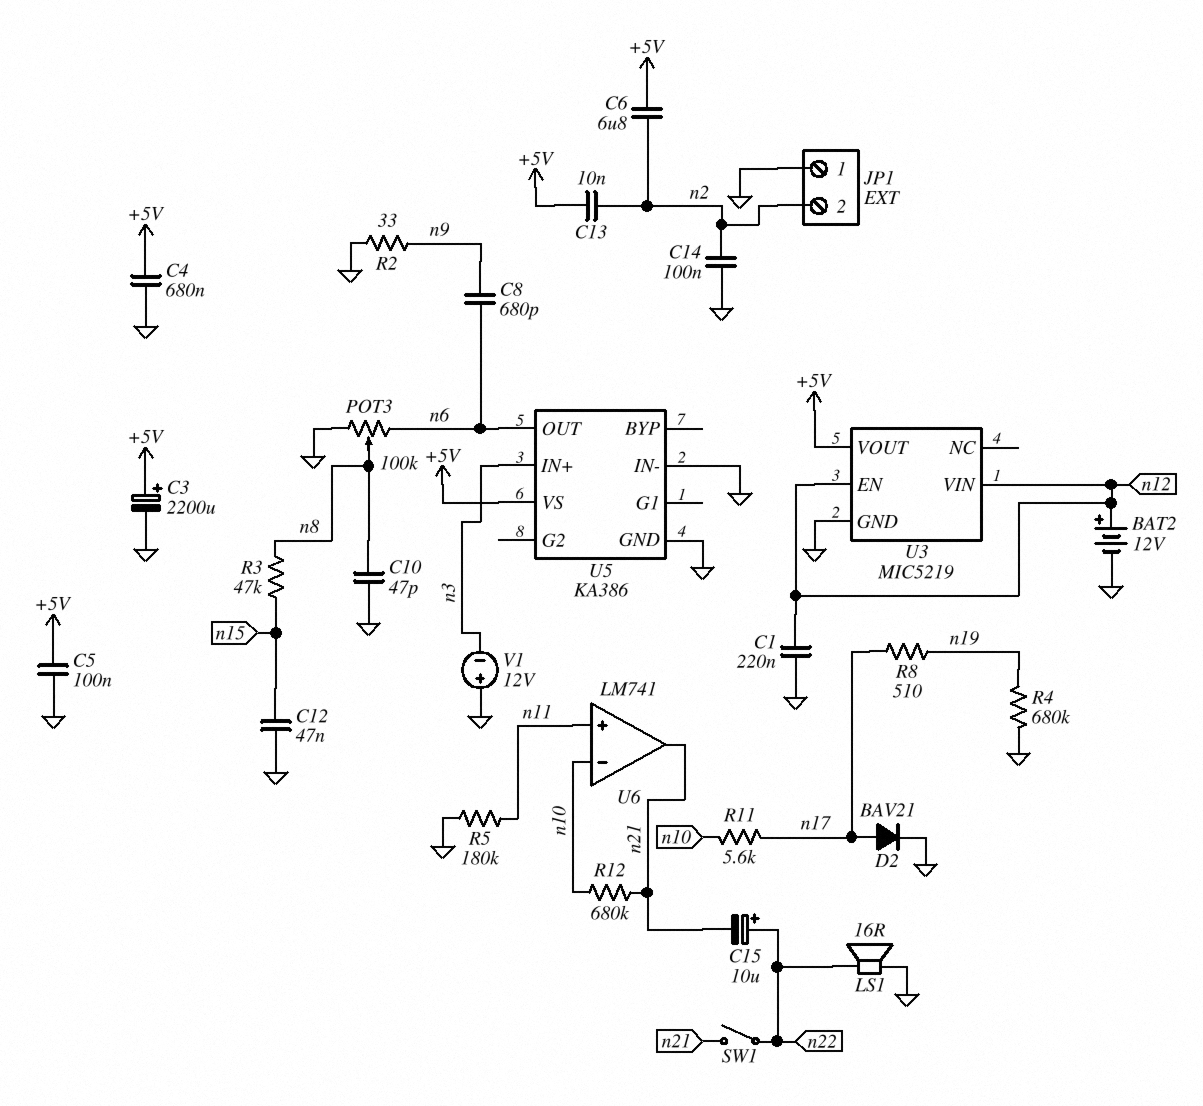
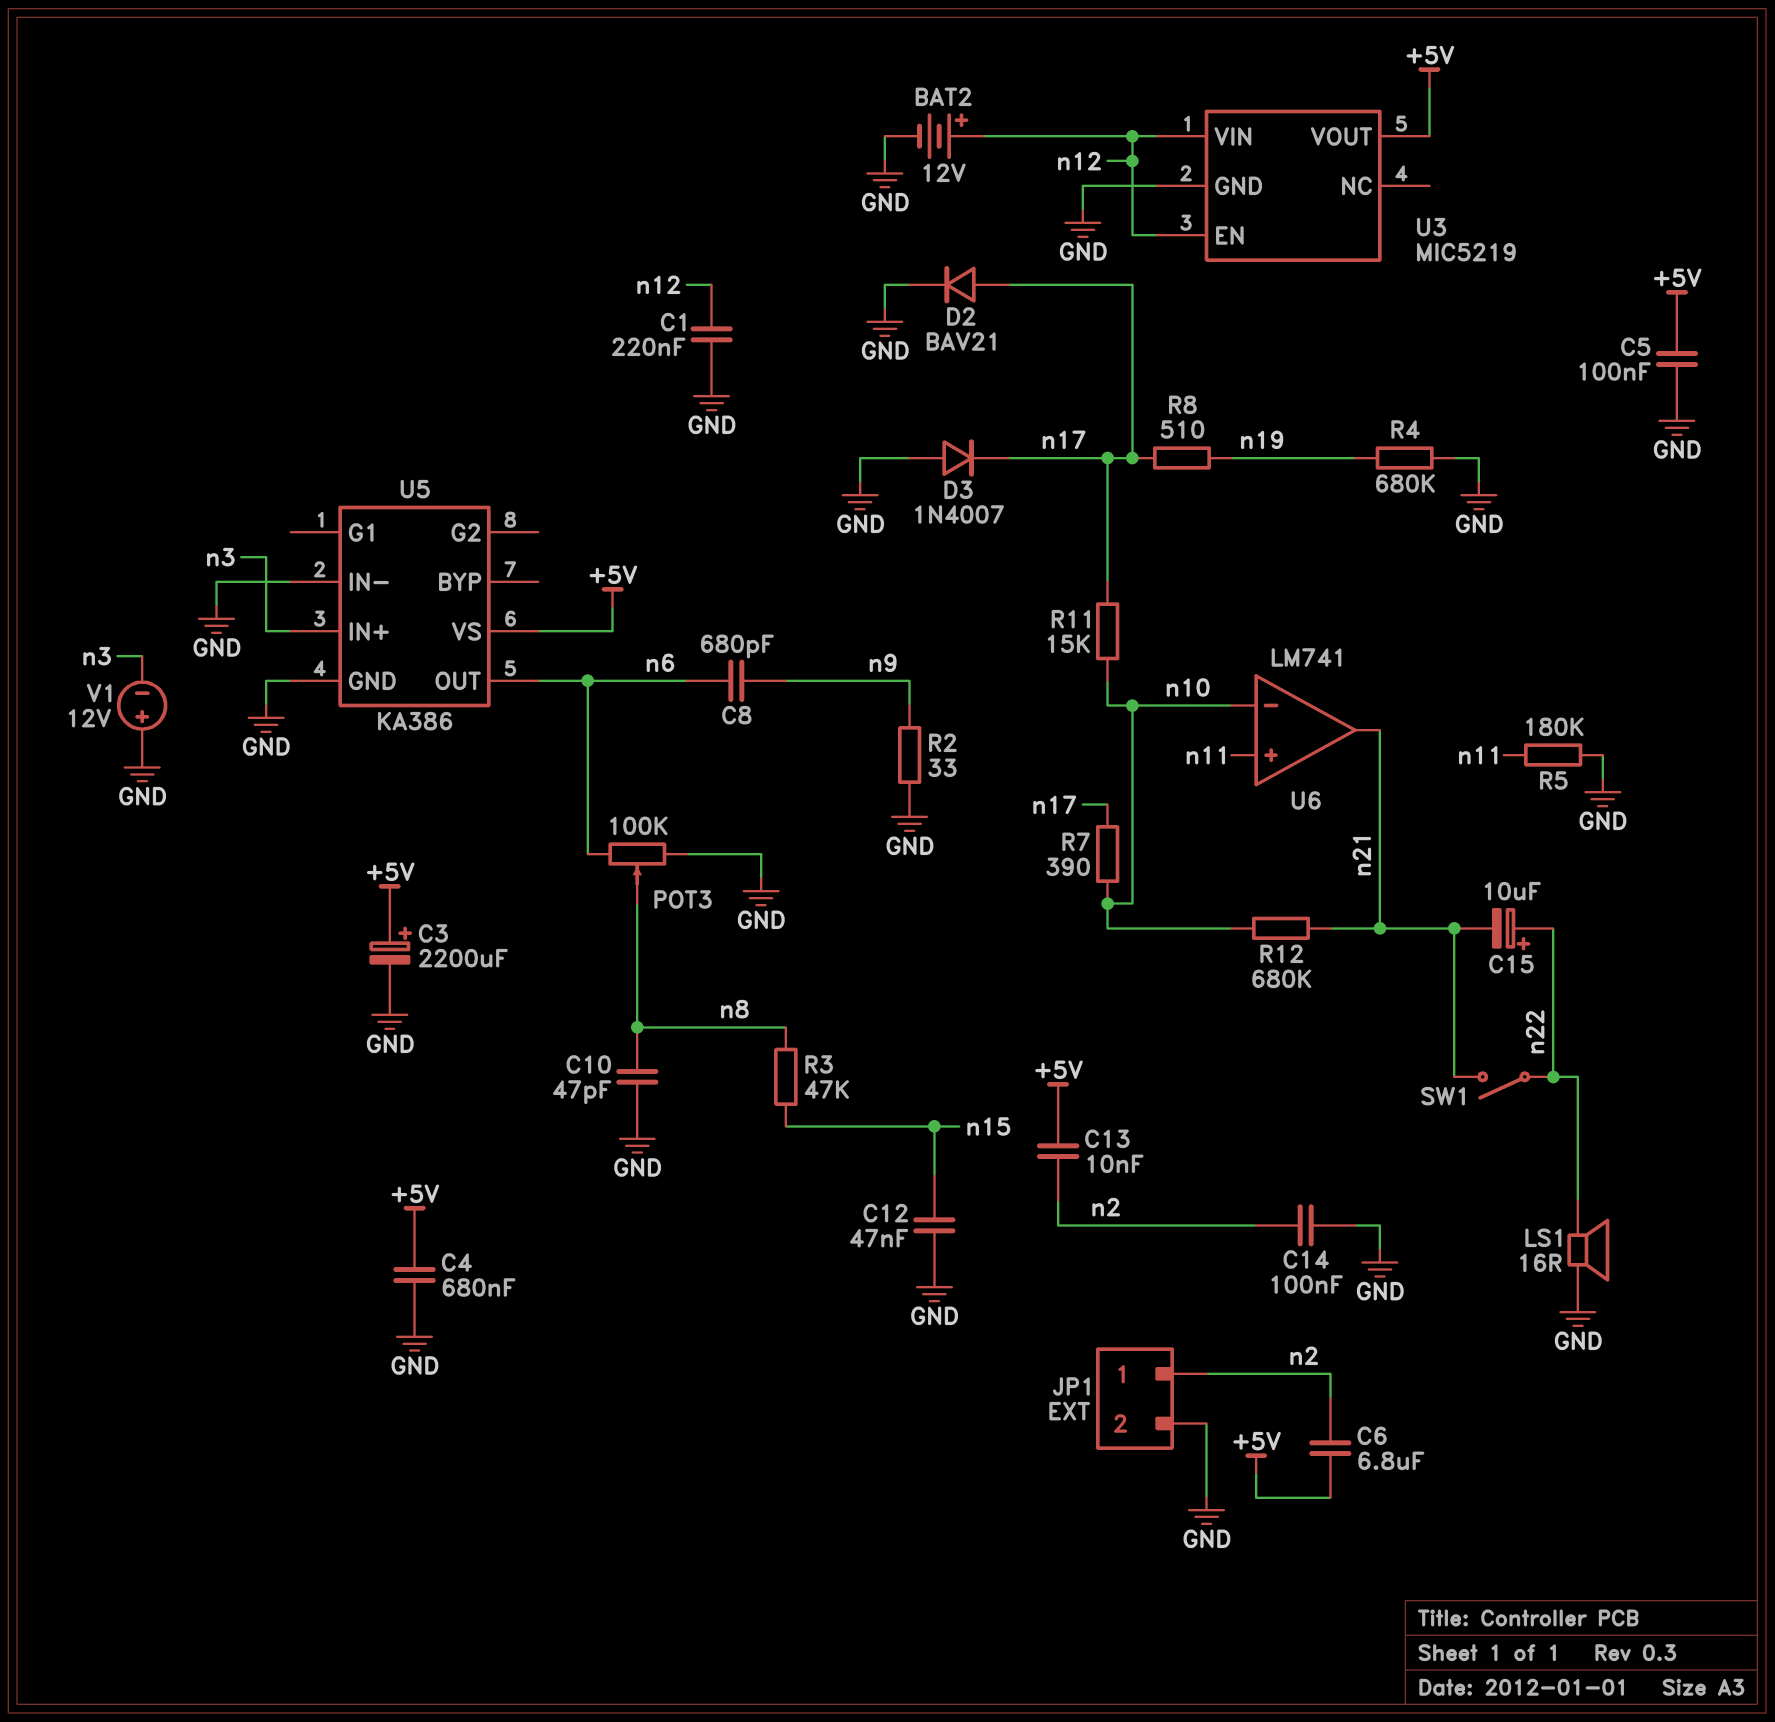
D3: none -> diode 1N4007 (A GND, K n17)
JP1 pin 1: GND -> n2
JP1 pin 2: n2 -> GND
R7: none -> 390 (n10, n17)
R11: 5.6k (n10, n17) -> 15k (n10, n17)

